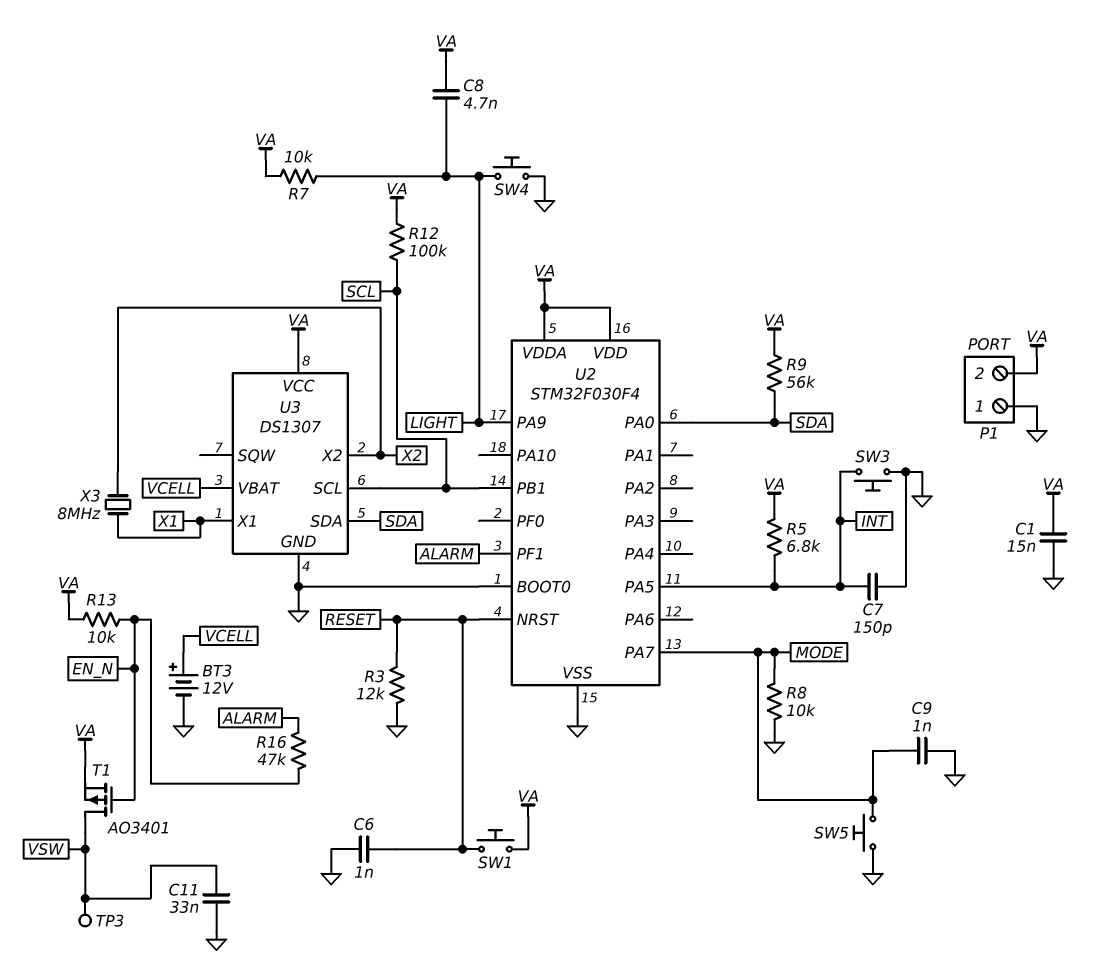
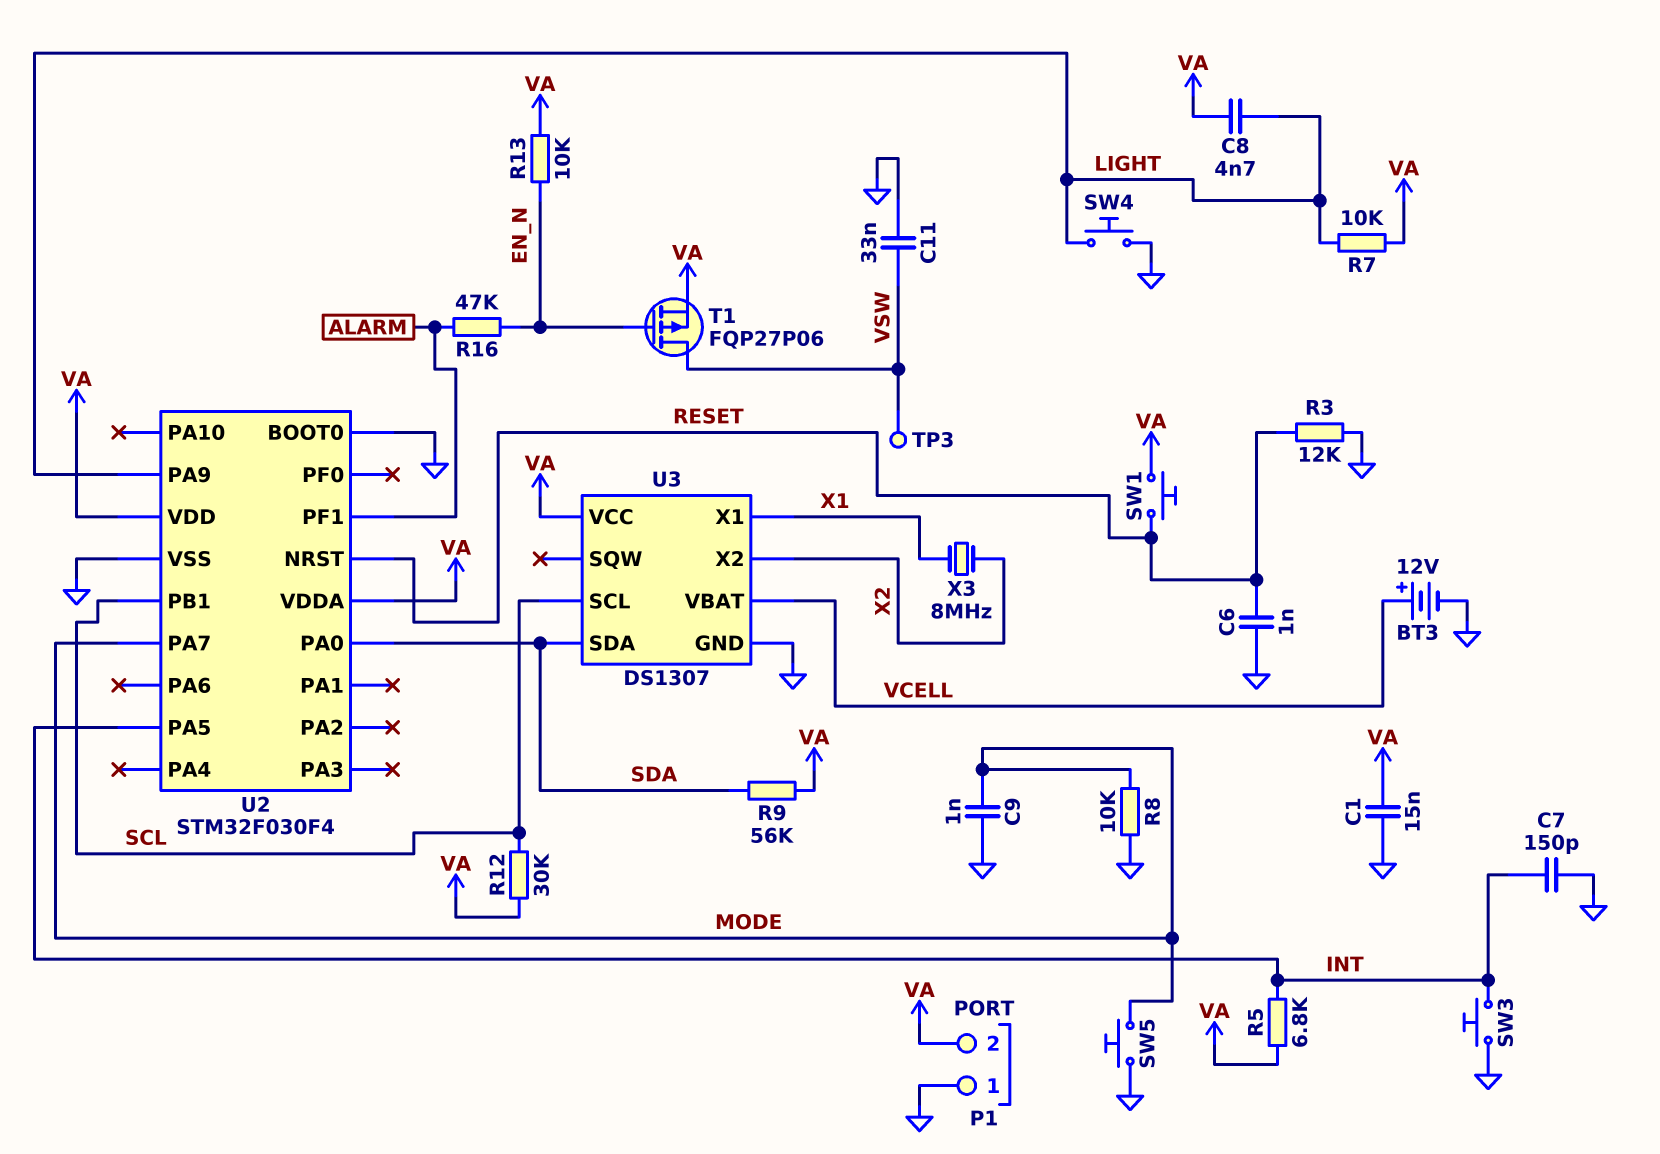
R12: 100k (SCL, VA) -> 30k (SCL, VA)
T1: PMOS AO3401 (G EN_N, D VSW, S VA) -> PMOS FQP27P06 (G EN_N, D VSW, S VA)

